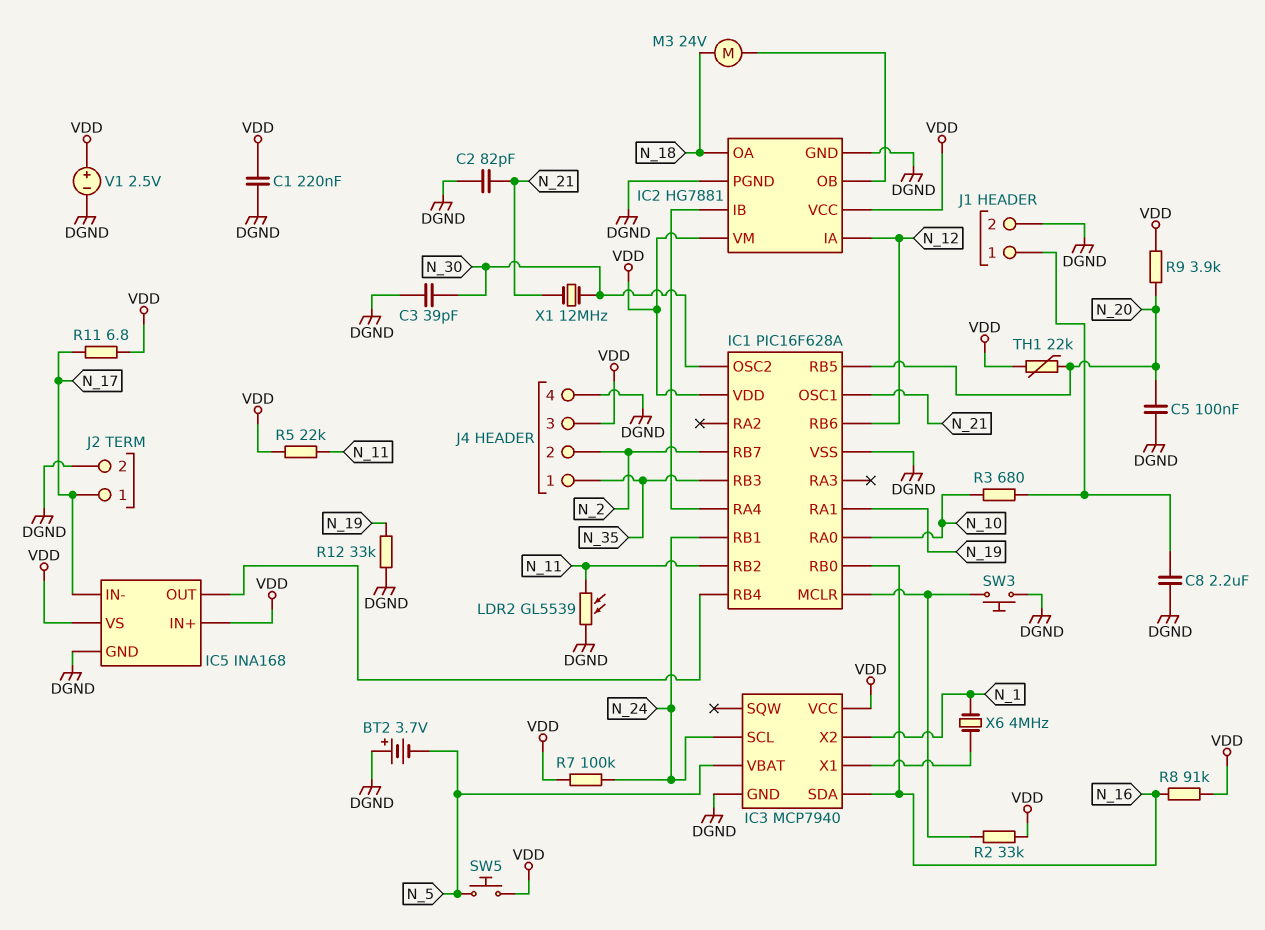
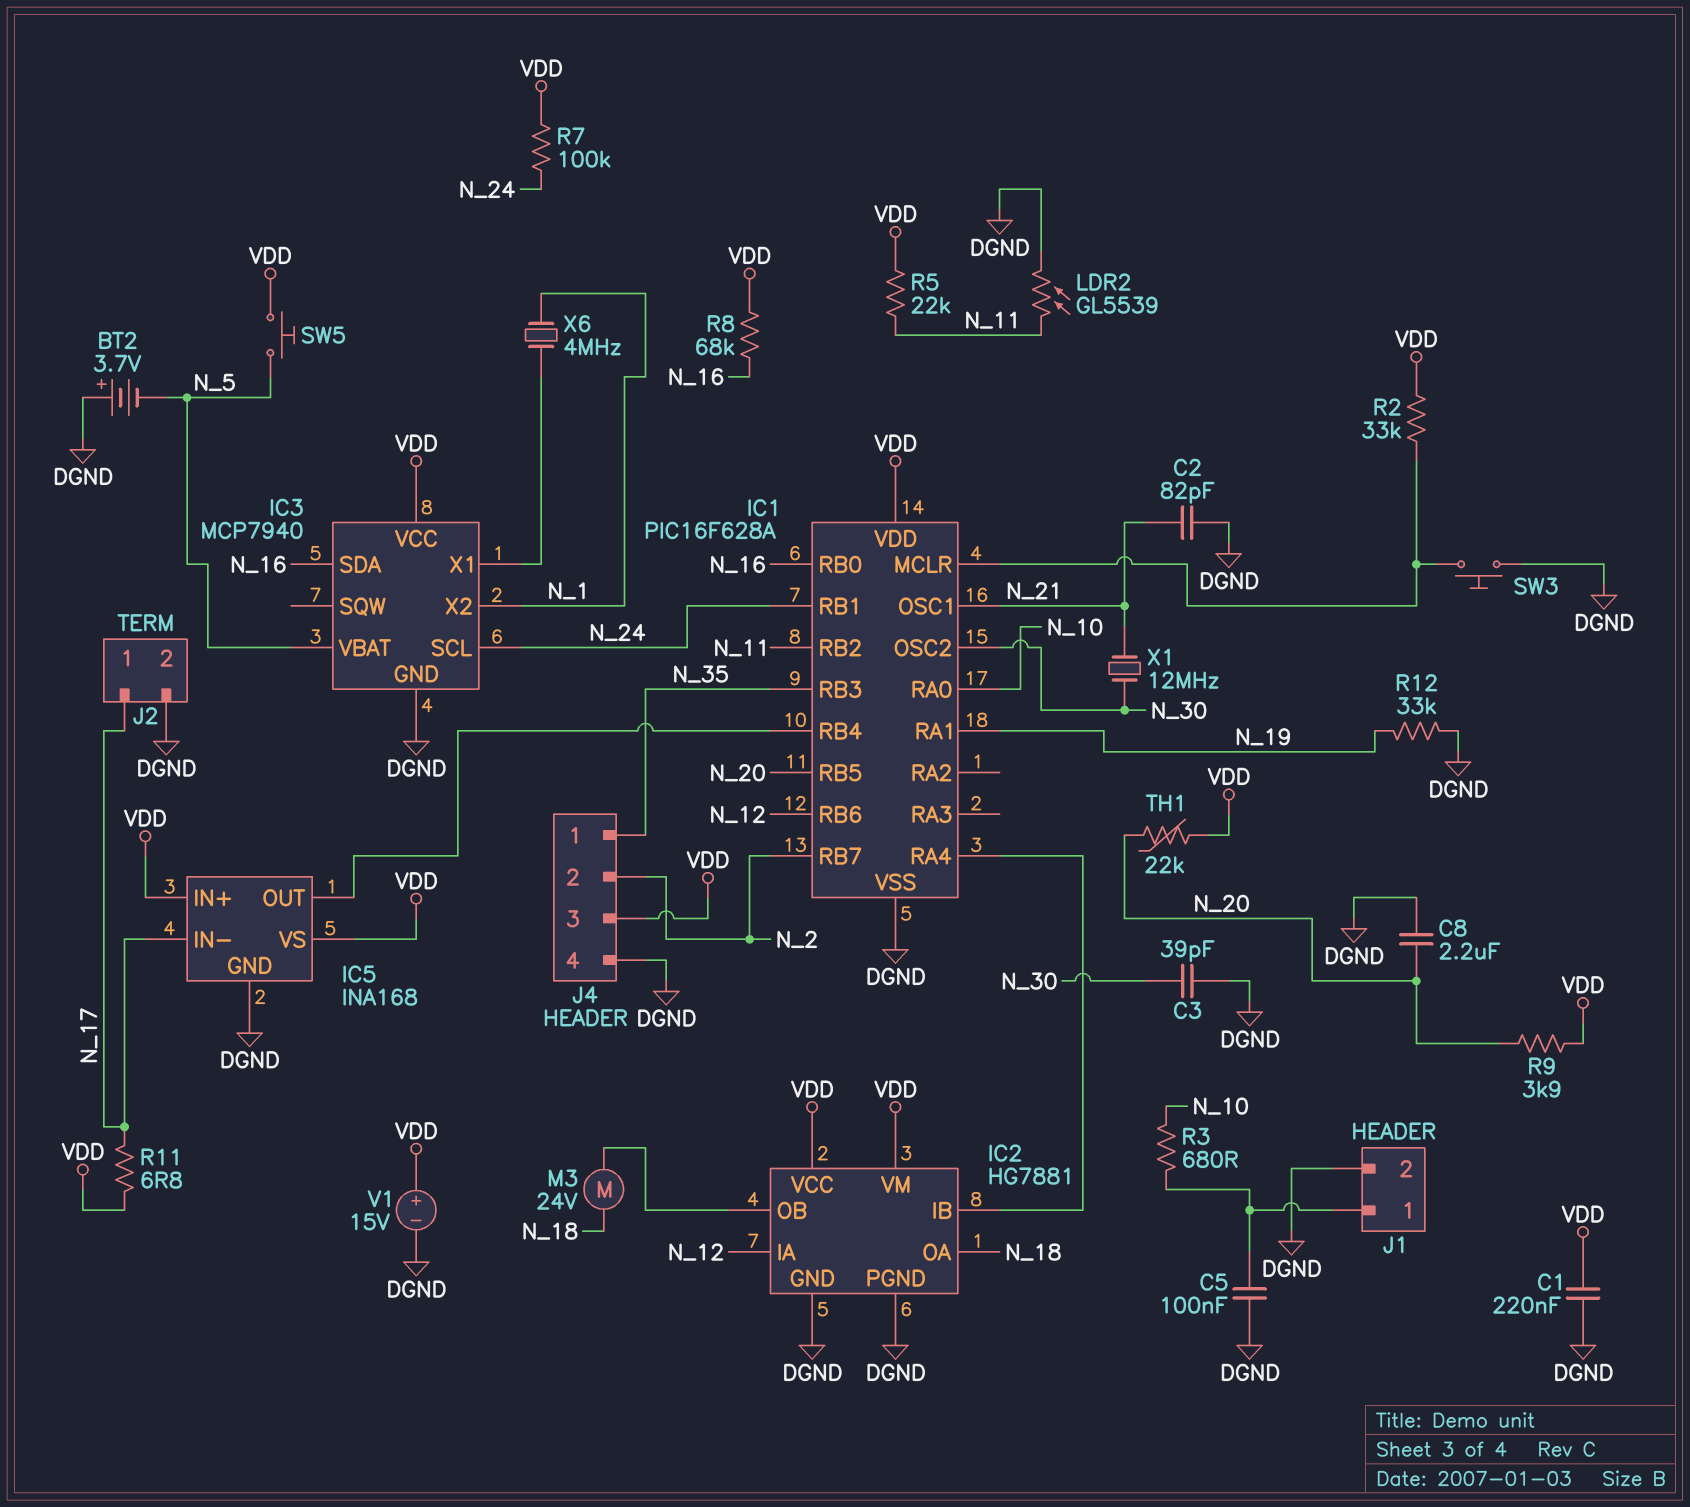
C5: 100nF (DGND, N_20) -> 100nF (DGND, J1/1)
C8: 2.2uF (DGND, J1/1) -> 2.2uF (DGND, N_20)
R8: 91k (N_16, VDD) -> 68k (N_16, VDD)
V1: 2.5V (plus VDD, minus DGND) -> 15V (plus VDD, minus DGND)

